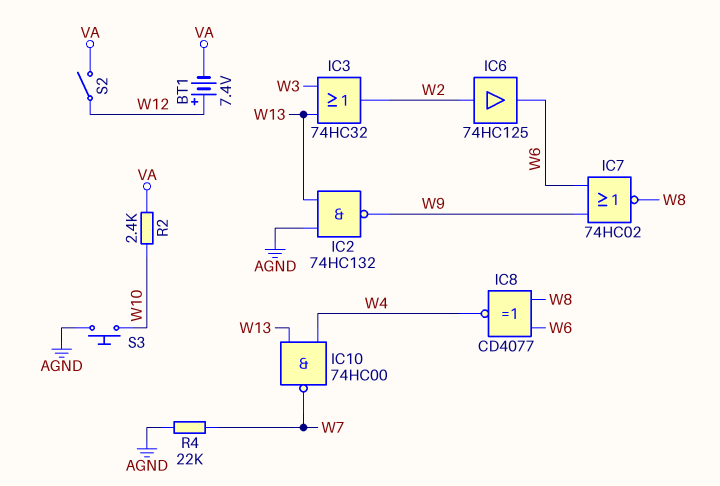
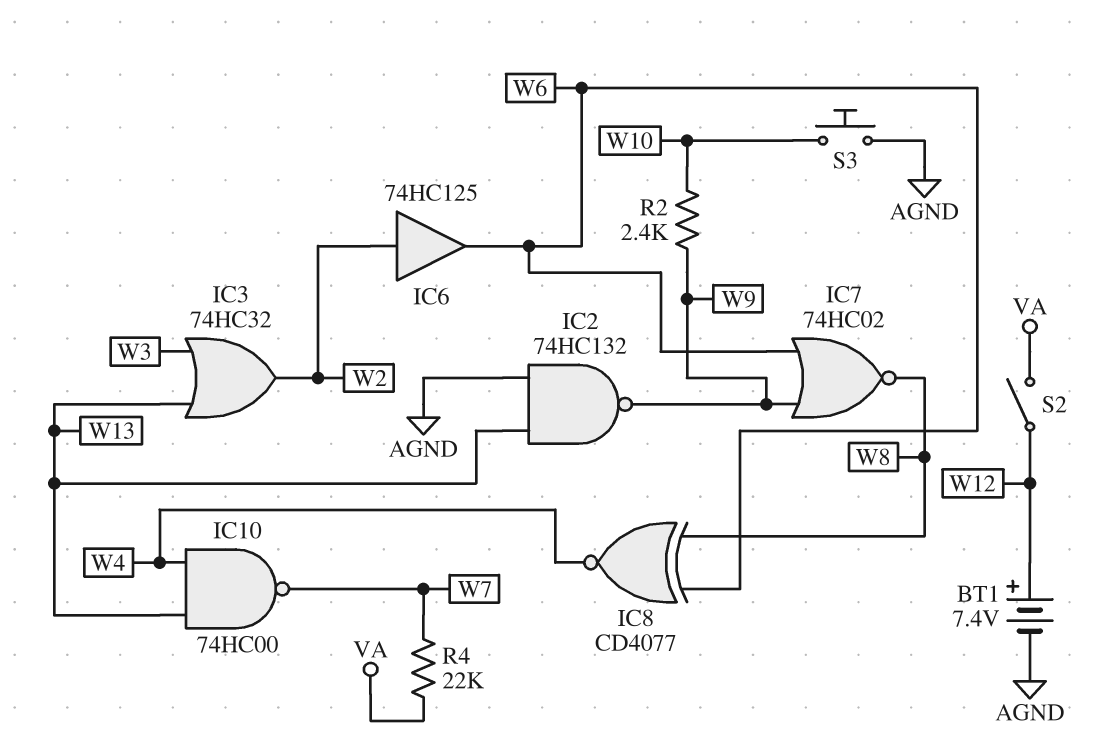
BT1: 7.4V (plus W12, minus VA) -> 7.4V (plus W12, minus AGND)
R2: 2.4k (VA, W10) -> 2.4k (W9, W10)
R4: 22k (AGND, W7) -> 22k (VA, W7)

